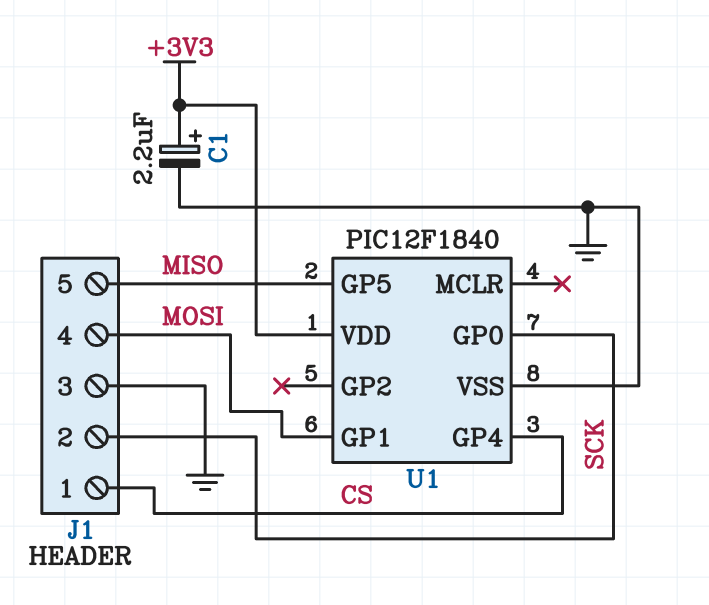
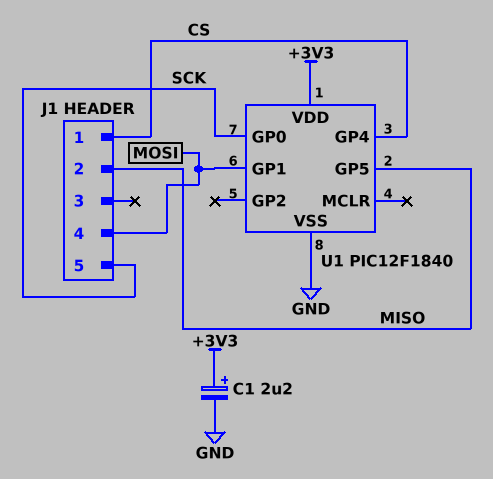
J1 pin 2: SCK -> MISO
J1 pin 3: GND -> none
J1 pin 5: MISO -> SCK

